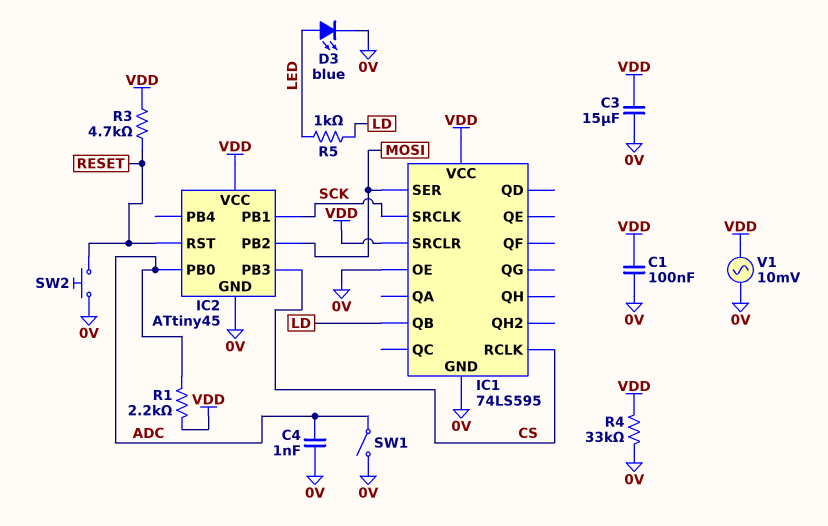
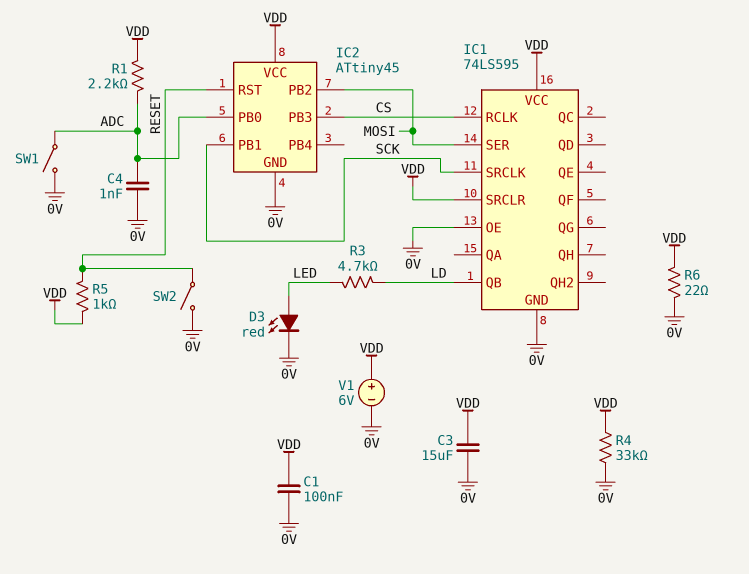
D3: LED blue (A LED, K 0V) -> LED red (A LED, K 0V)
R3: 4.7k (RESET, VDD) -> 4.7k (LD, LED)
R5: 1k (LD, LED) -> 1k (RESET, VDD)
R6: none -> 22 (0V, VDD)
SW2: button (0V, RESET) -> switch (0V, RESET)
V1: AC 10mV (0V, VDD) -> 6V (plus VDD, minus 0V)

